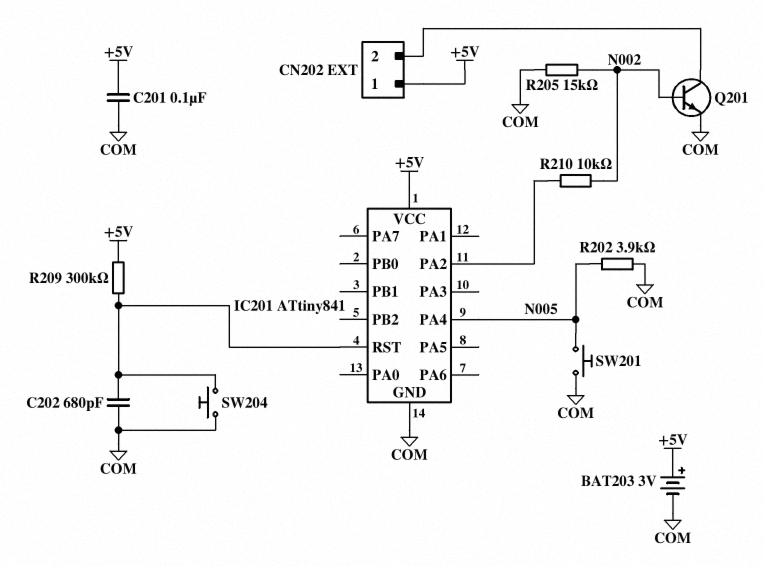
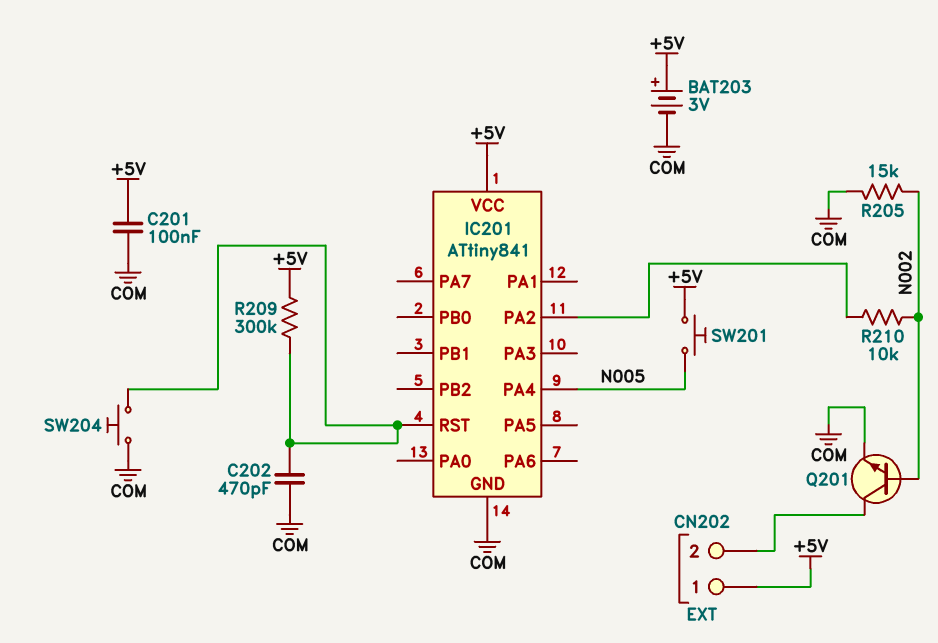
C202: 680pF (COM, IC201/RST) -> 470pF (COM, IC201/RST)
R202: 3.9k (COM, N005) -> none
SW201: button (COM, N005) -> button (+5V, N005)

